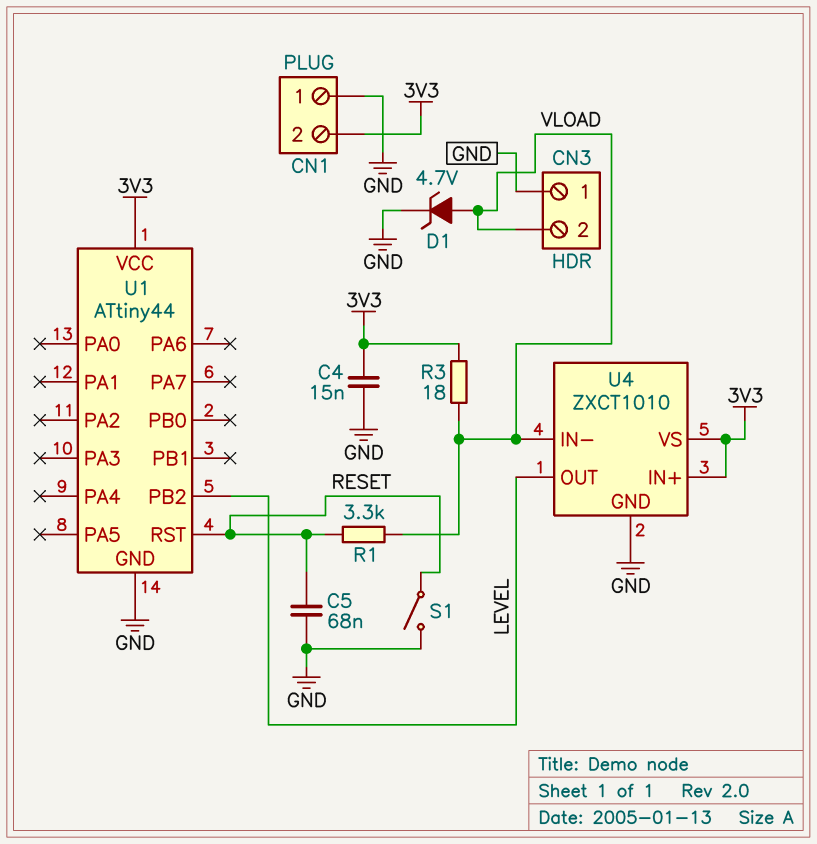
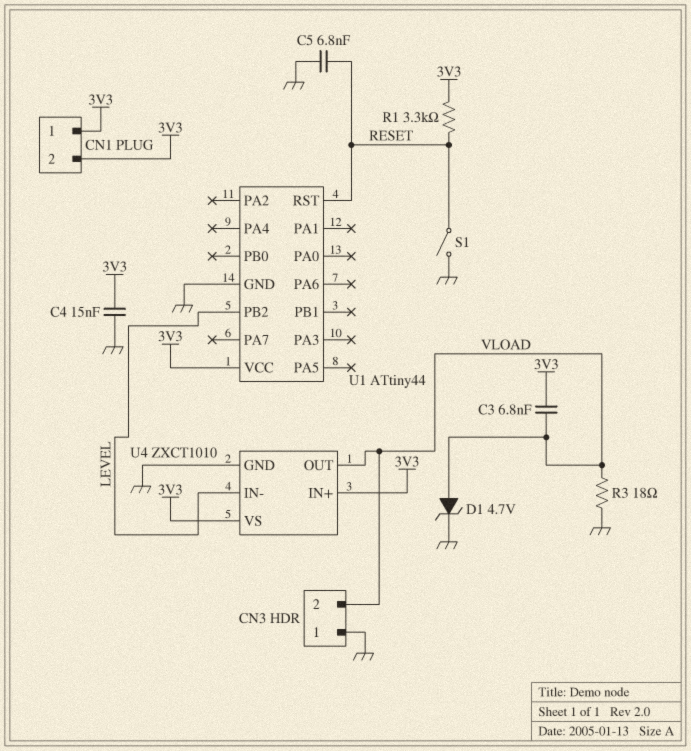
C3: none -> 6.8nF (3V3, VLOAD)
C5: 68nF (GND, RESET) -> 6.8nF (GND, RESET)
CN1 pin 1: GND -> 3V3
R1: 3.3k (RESET, VLOAD) -> 3.3k (3V3, RESET)
R3: 18 (3V3, VLOAD) -> 18 (GND, VLOAD)
U4 pin IN-: VLOAD -> LEVEL
U4 pin OUT: LEVEL -> VLOAD

